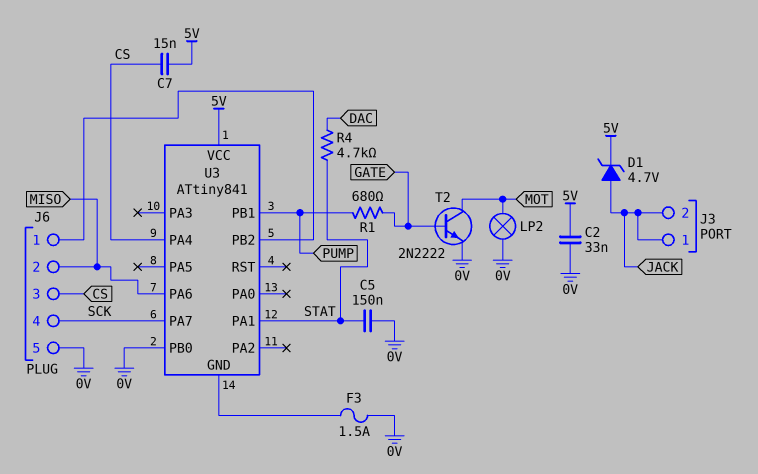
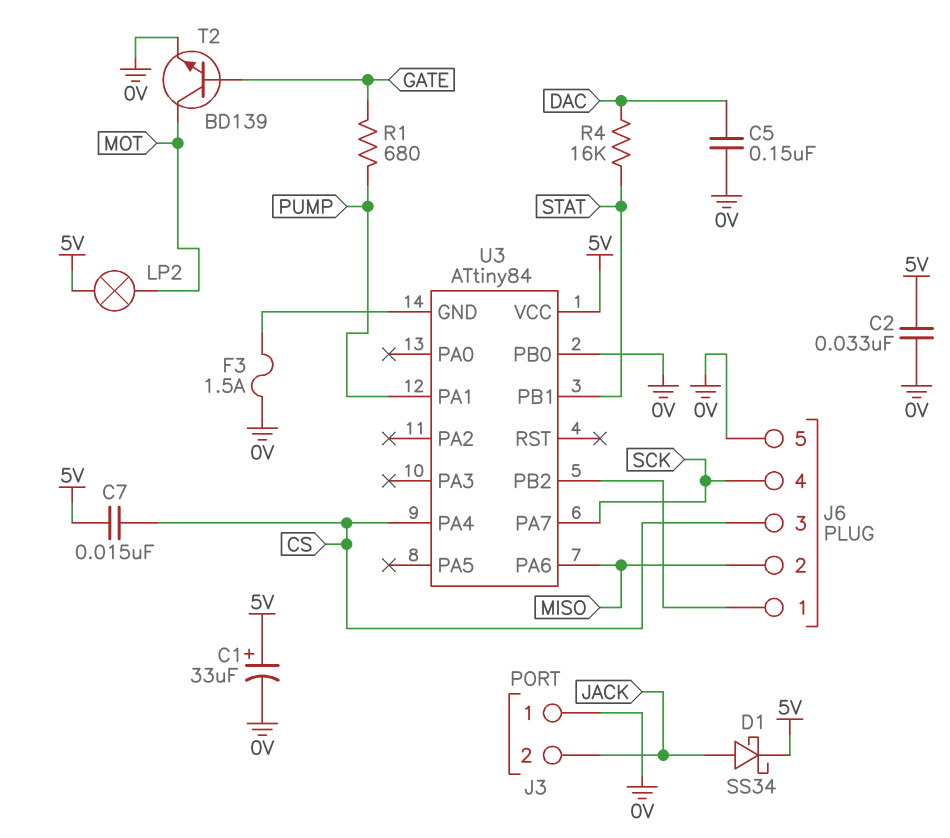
C1: none -> 33uF (plus 5V, minus 0V)
C5: 150nF (0V, STAT) -> 150nF (0V, DAC)
D1: zener 4.7V (A JACK, K 5V) -> schottky SS34 (A JACK, K 5V)
J3 pin 1: JACK -> 0V
LP2: lamp (0V, MOT) -> lamp (5V, MOT)
R4: 4.7k (DAC, STAT) -> 16k (DAC, STAT)
T2: NPN 2N2222 (B GATE, C MOT, E 0V) -> NPN BD139 (B GATE, C MOT, E 0V)
U3: ATtiny841 -> ATtiny84
U3 pin PA1: STAT -> PUMP
U3 pin PB1: PUMP -> STAT

